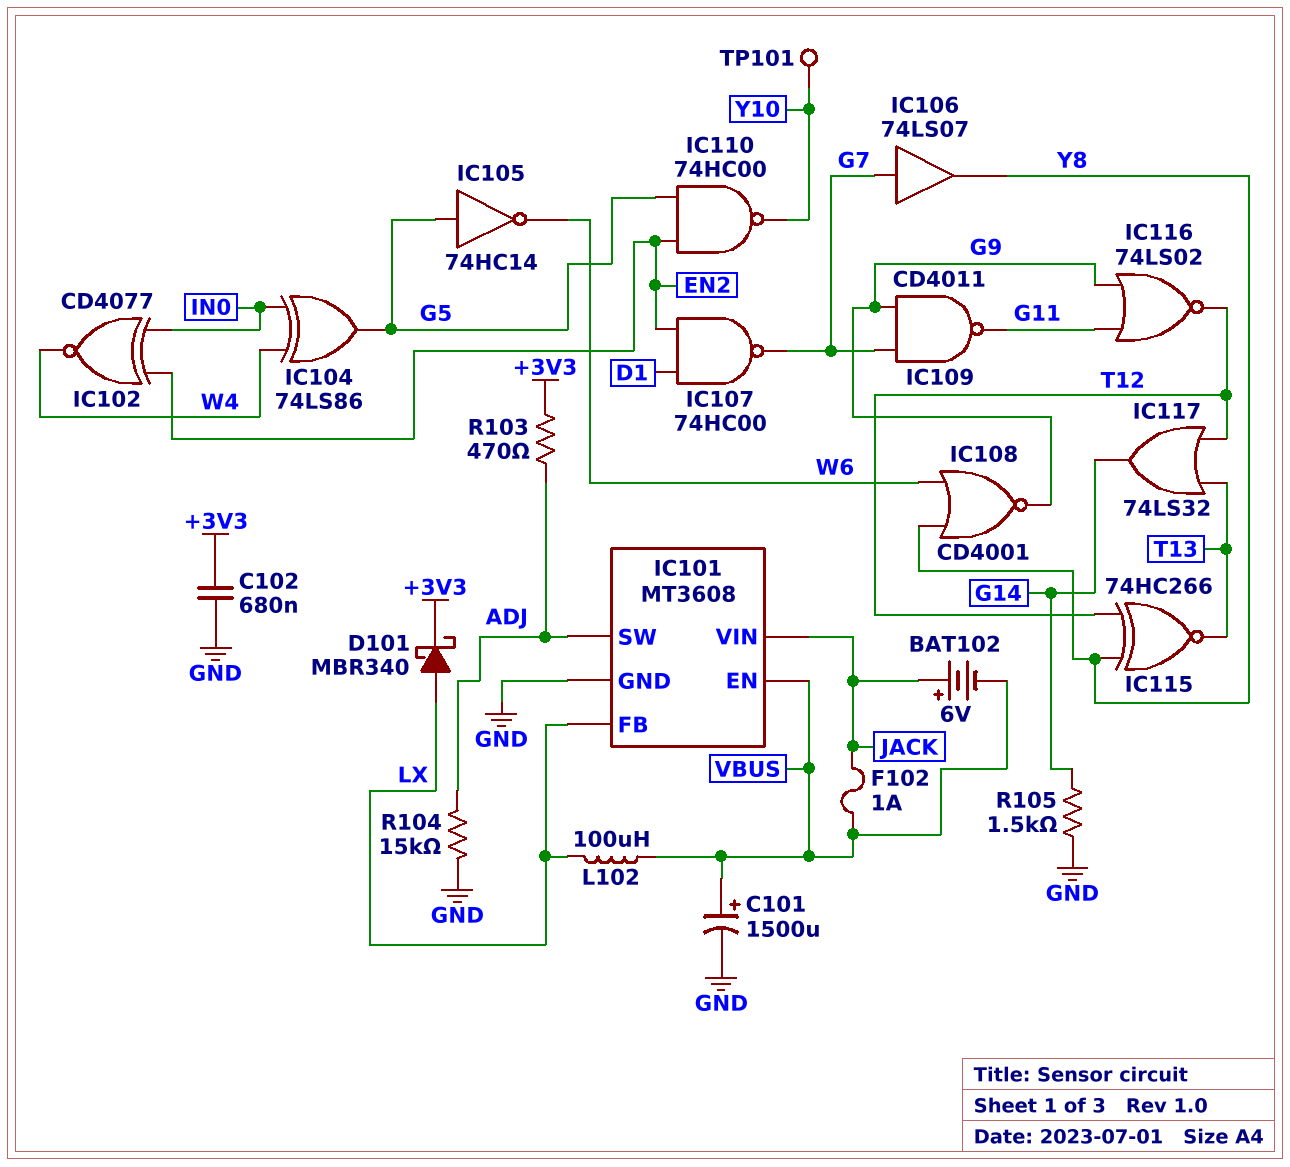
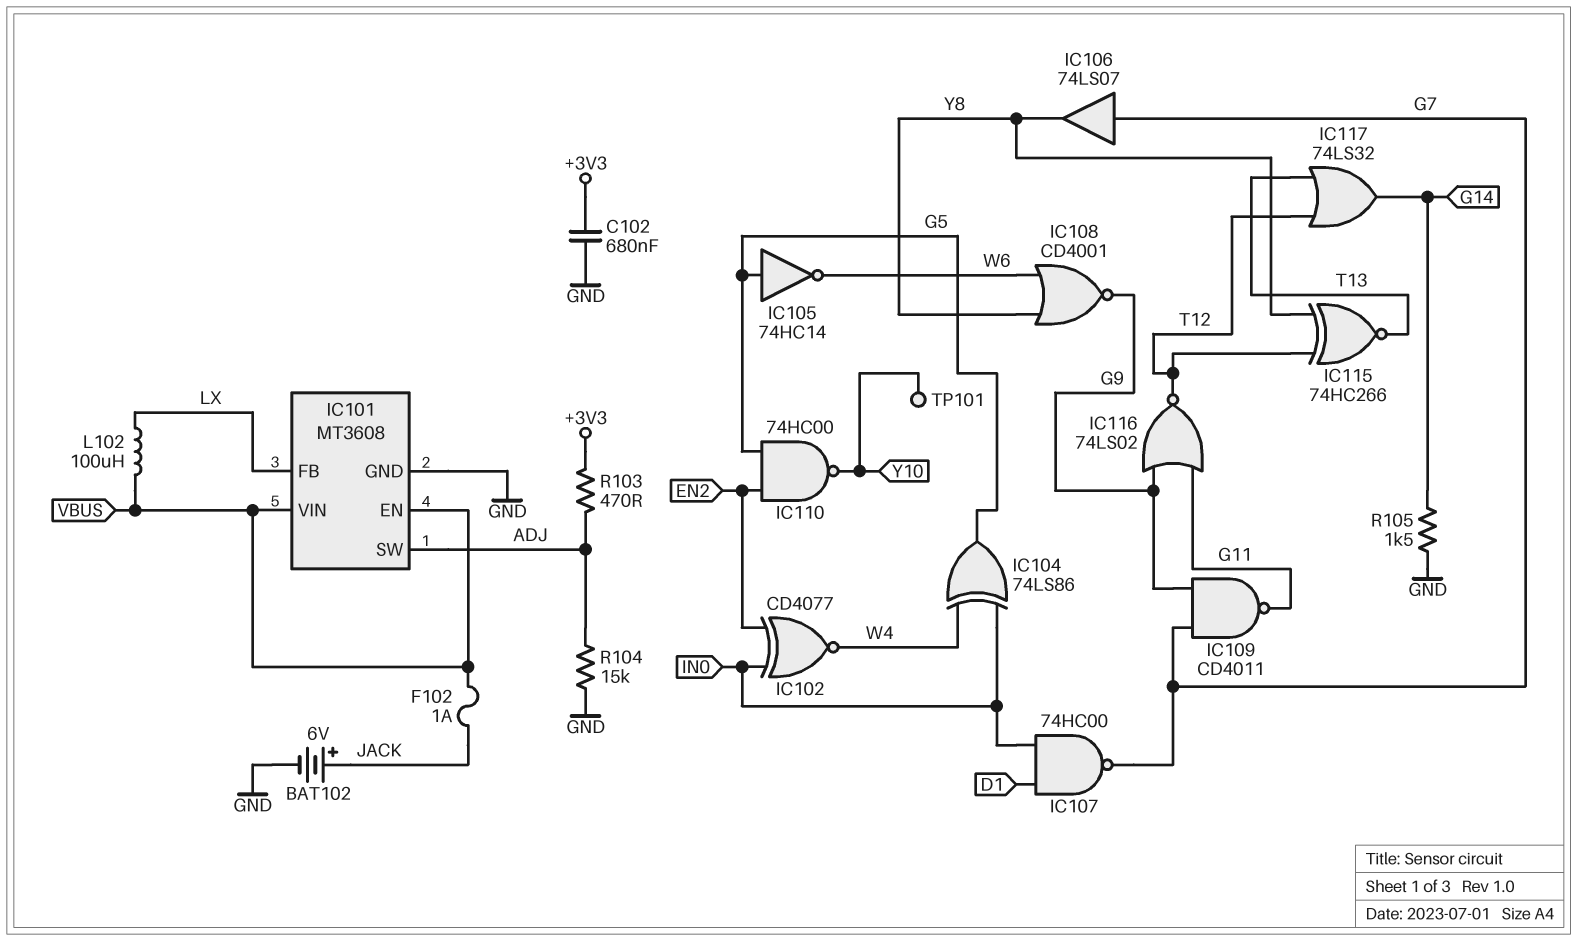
BAT102: 6V (plus JACK, minus VBUS) -> 6V (plus JACK, minus GND)
C101: 1500uF (plus VBUS, minus GND) -> none
D101: schottky MBR340 (A LX, K +3V3) -> none
IC101 pin VIN: JACK -> VBUS
IC107: NAND 74HC00 (in D1, in EN2, out G7) -> NAND 74HC00 (in D1, in IN0, out G7)

